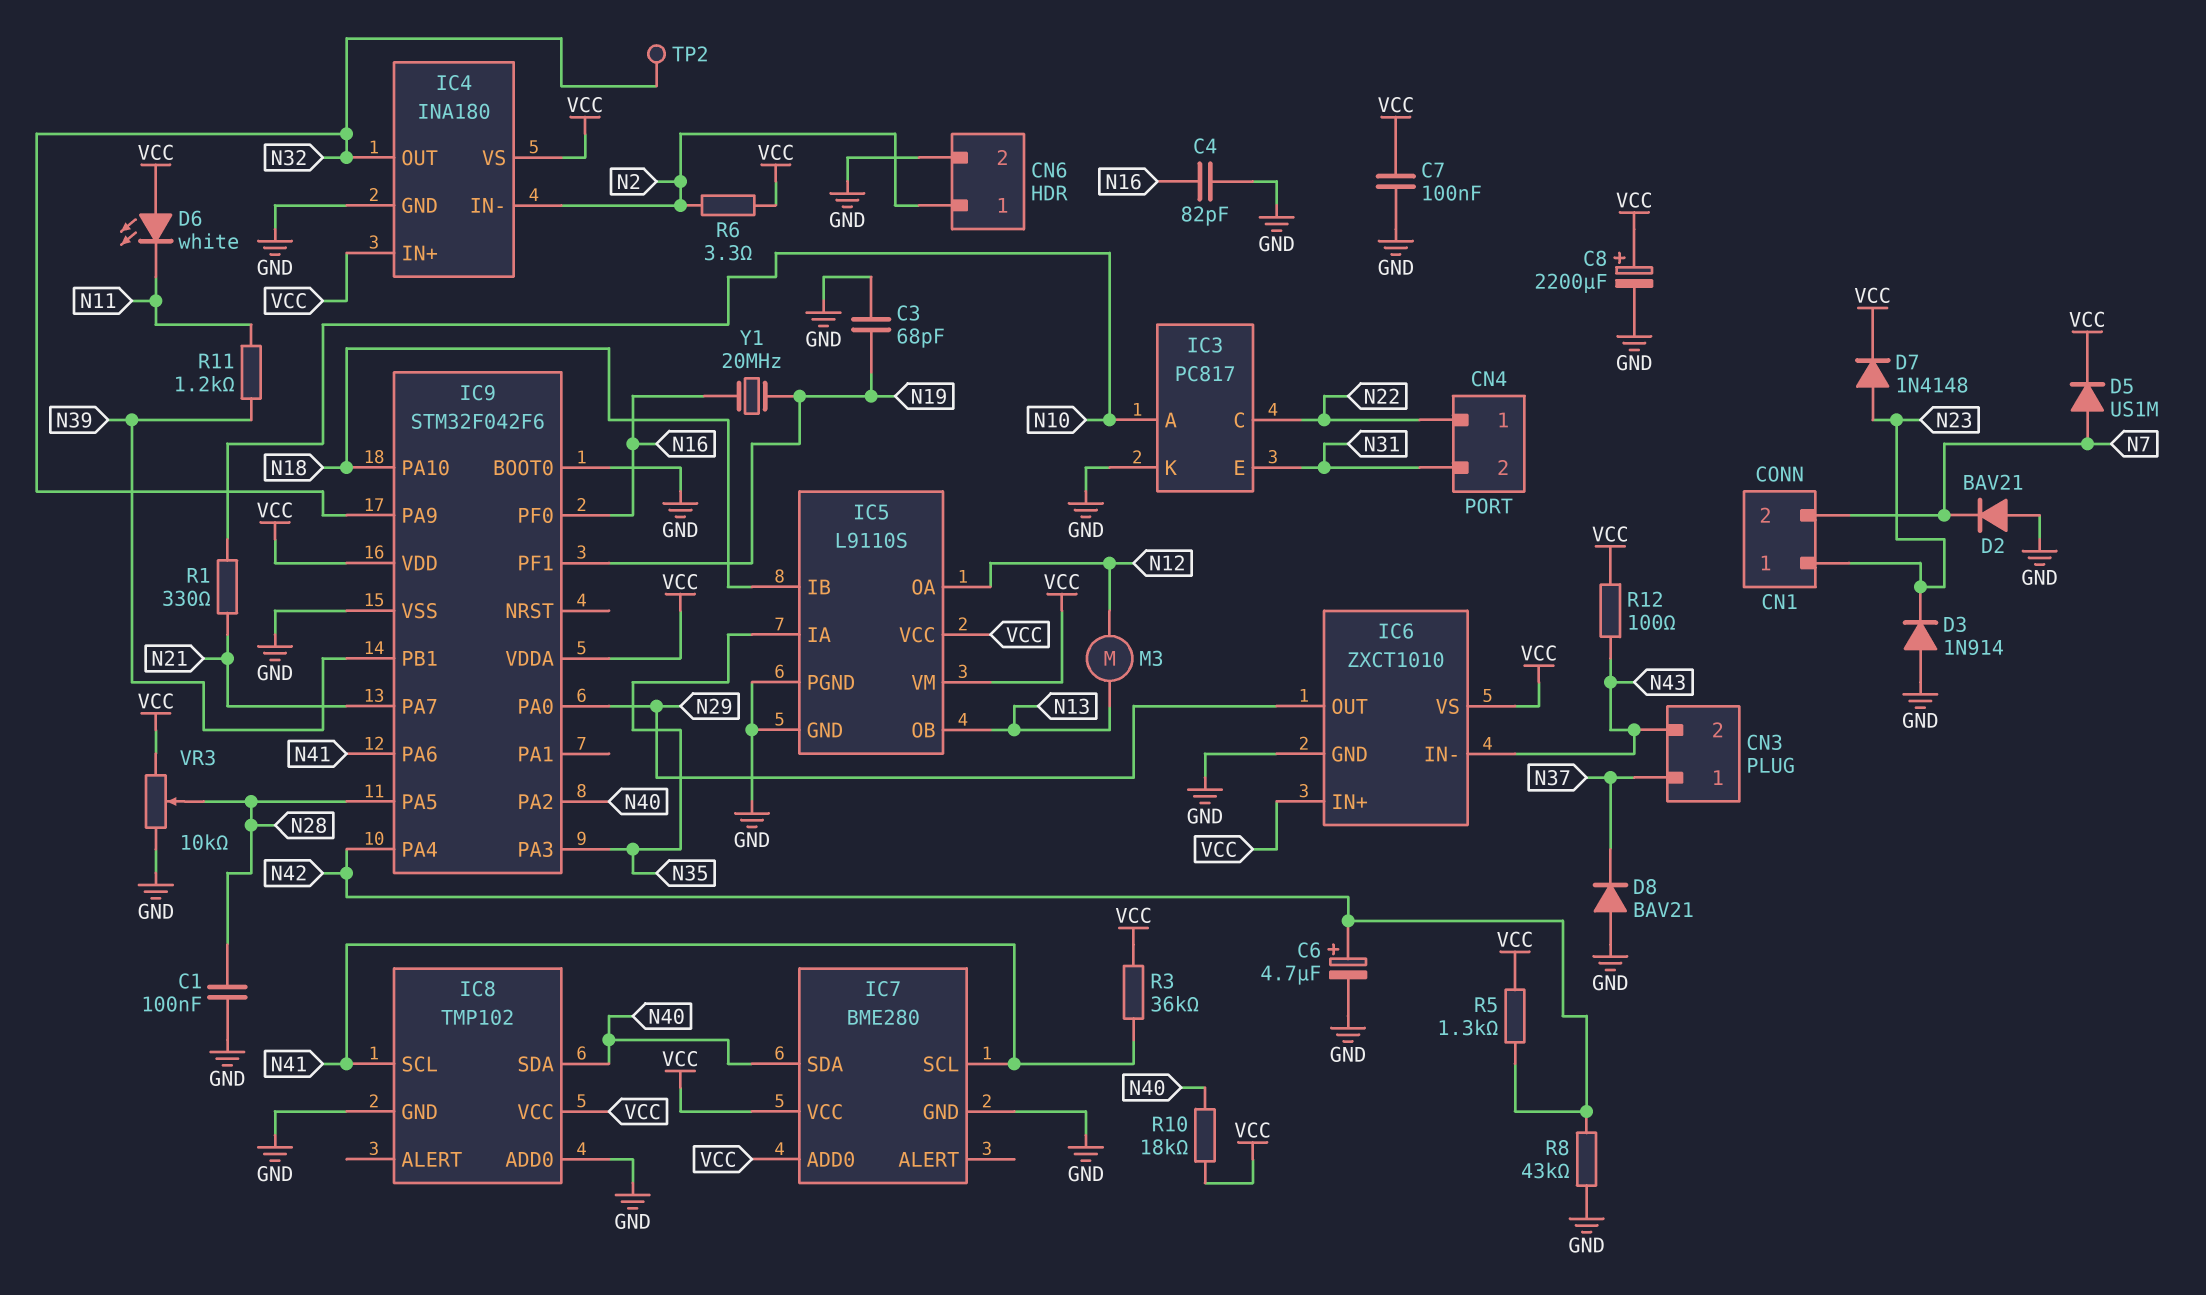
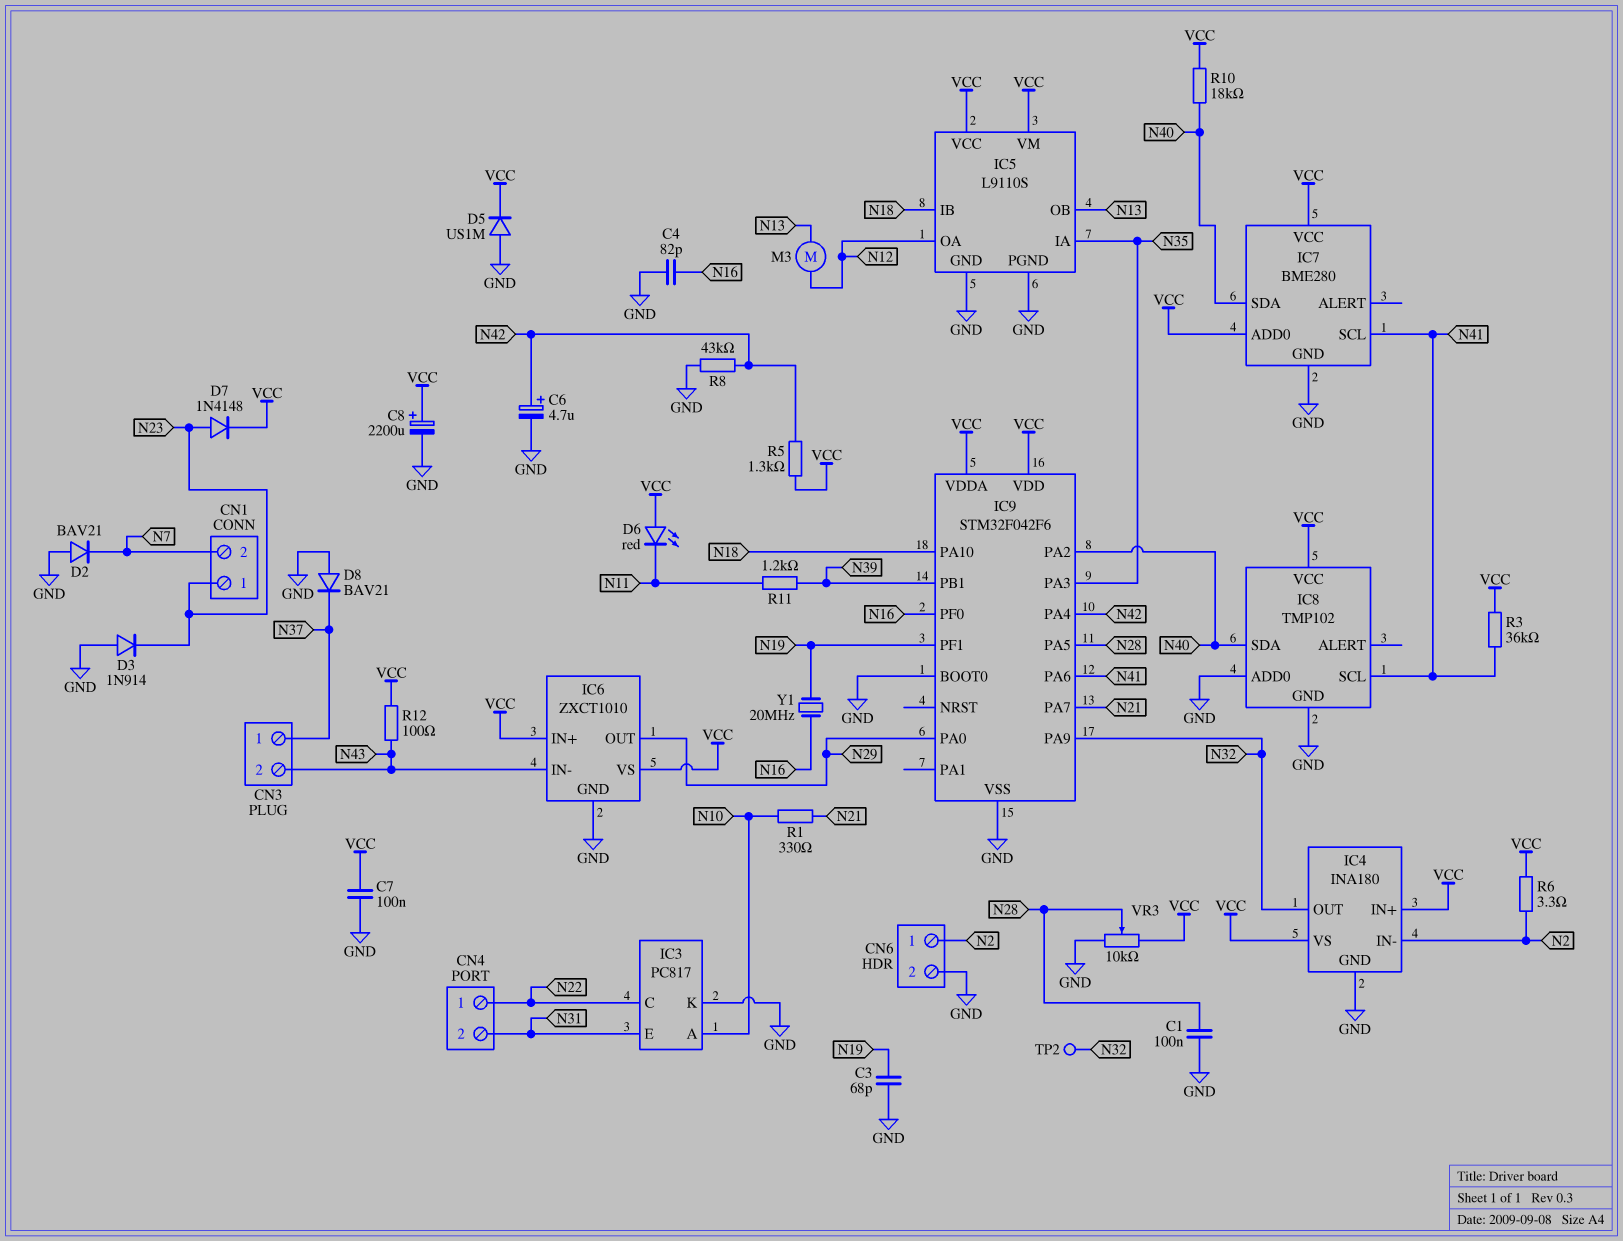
D5: diode US1M (A N7, K VCC) -> diode US1M (A GND, K VCC)
D6: LED white (A VCC, K N11) -> LED red (A VCC, K N11)

